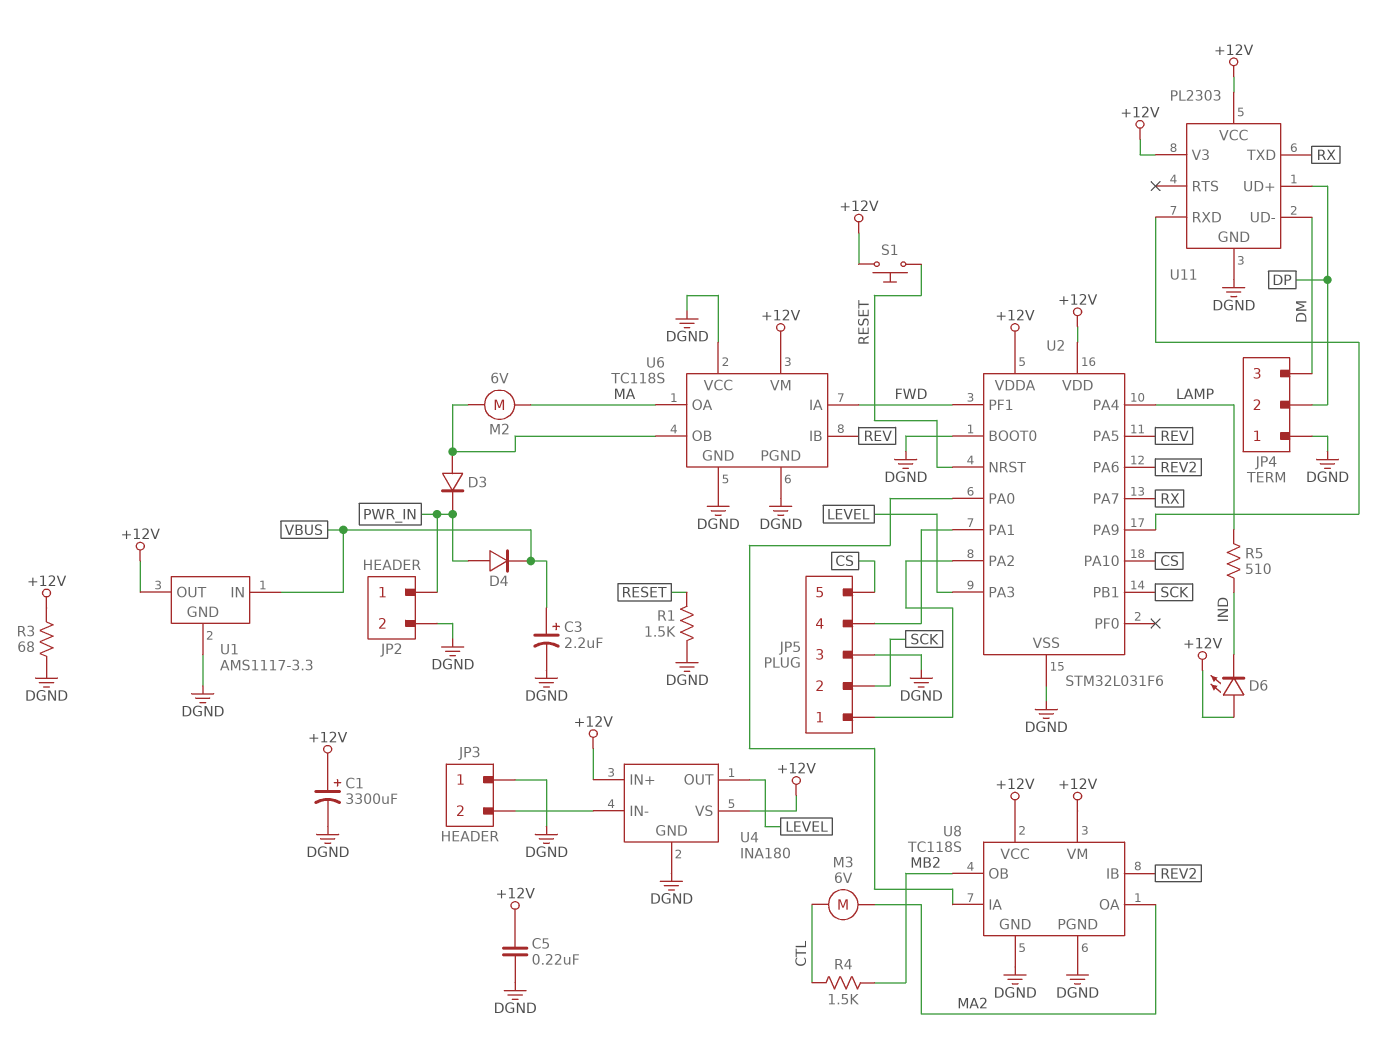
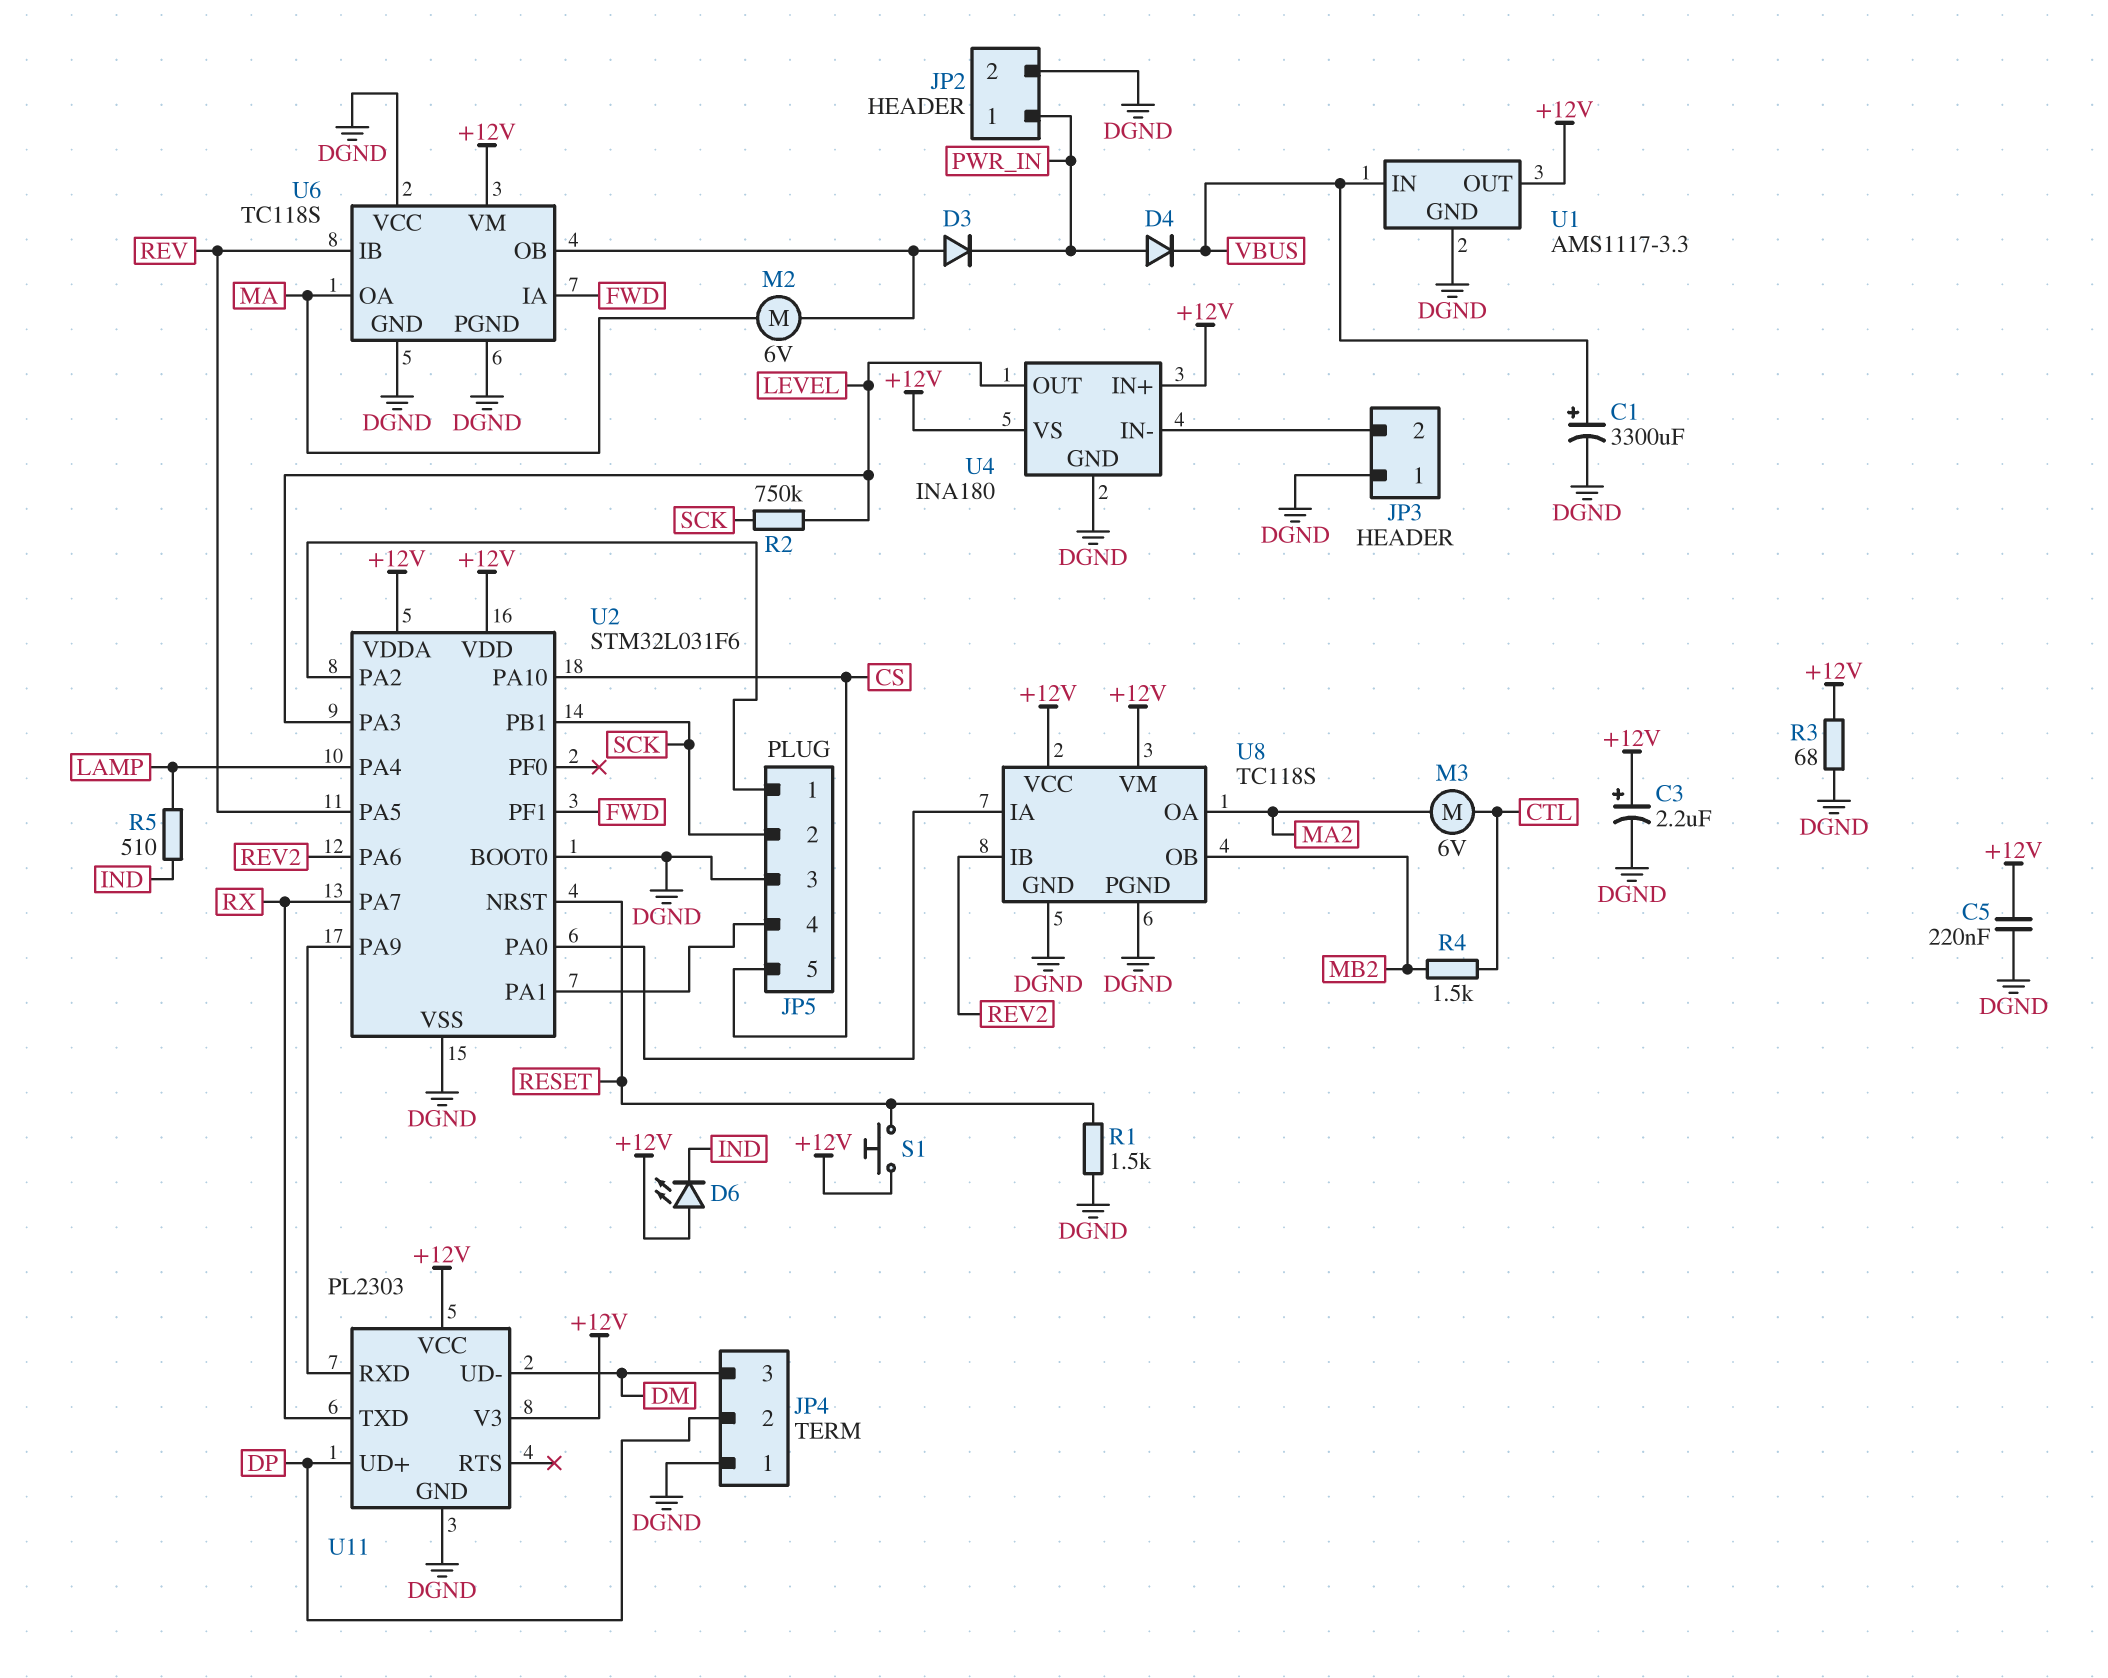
C1: 3300uF (plus +12V, minus DGND) -> 3300uF (plus VBUS, minus DGND)
C3: 2.2uF (plus VBUS, minus DGND) -> 2.2uF (plus +12V, minus DGND)
R2: none -> 750k (LEVEL, SCK)

